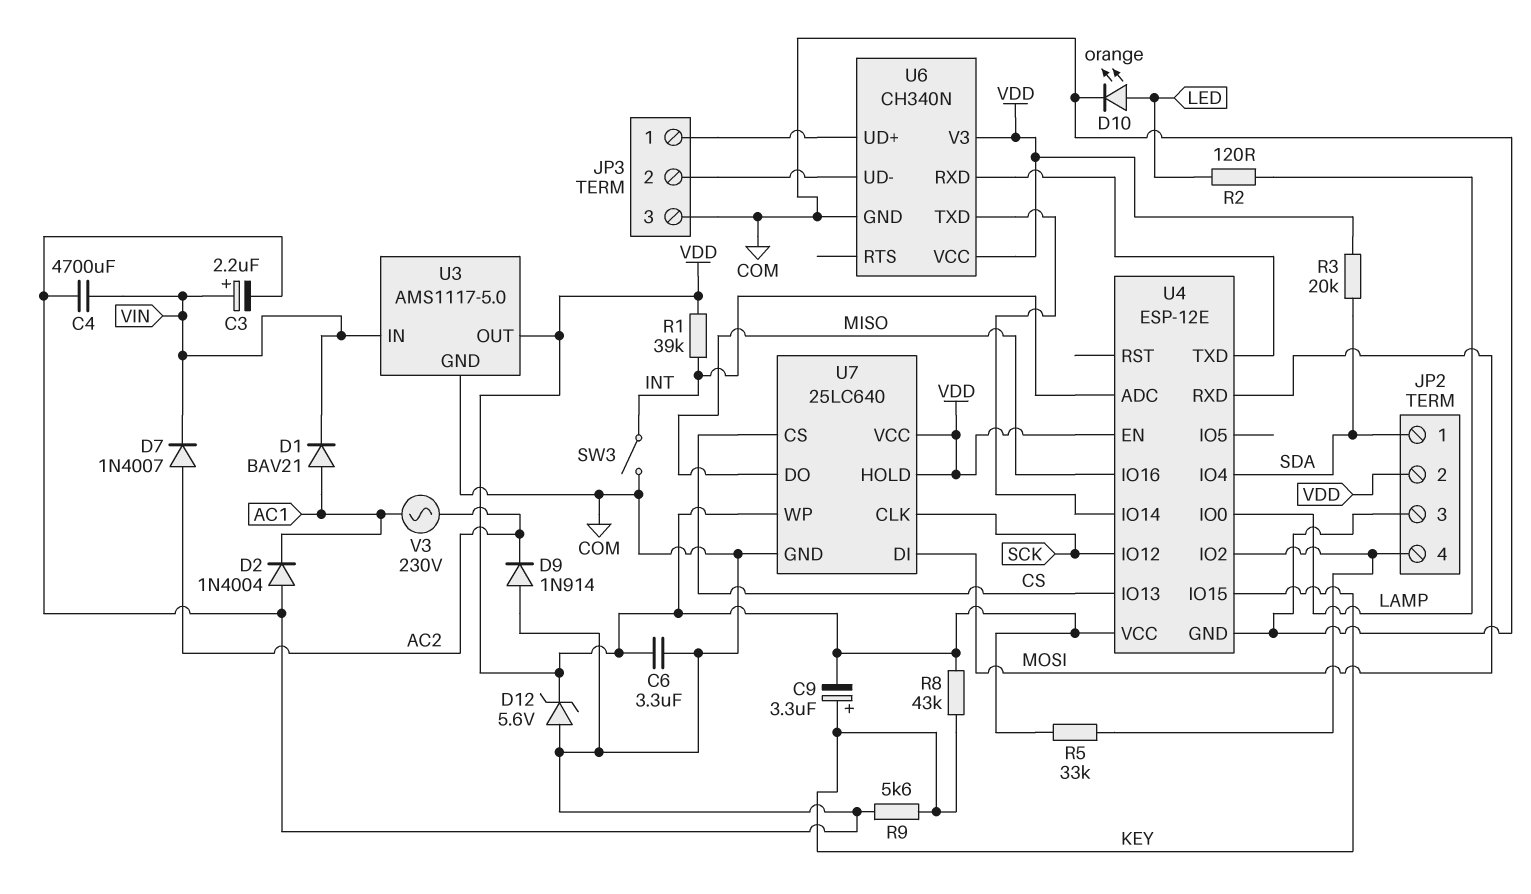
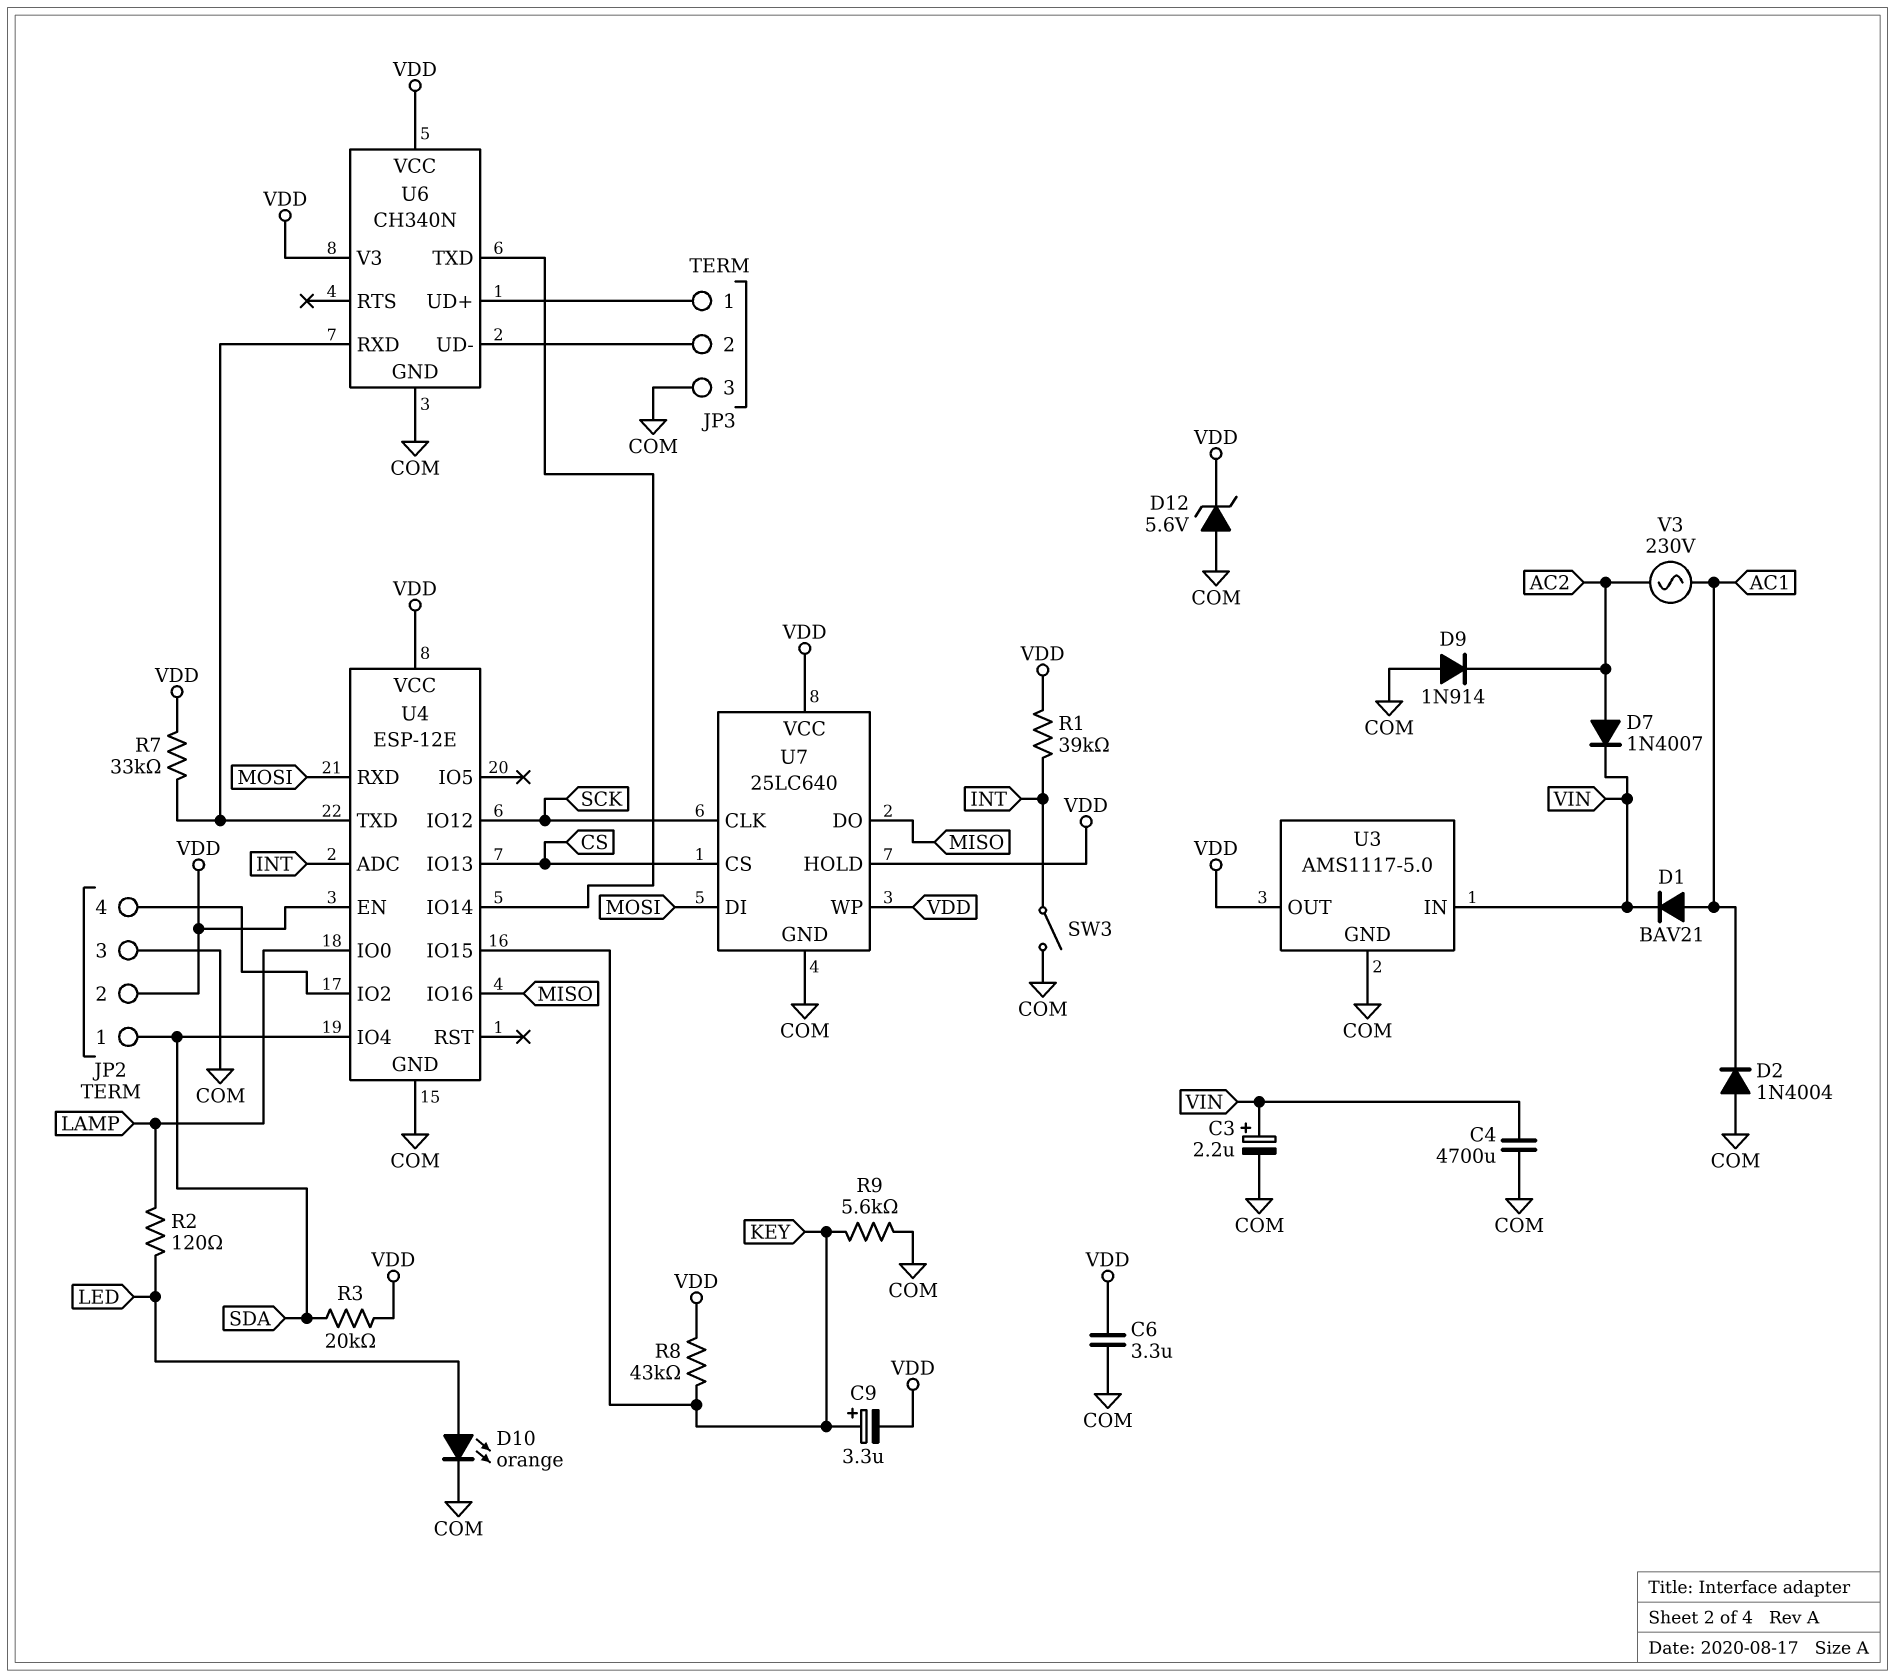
R5: 33k (JP2/4, VDD) -> none
R7: none -> 33k (U4/TXD, VDD)

